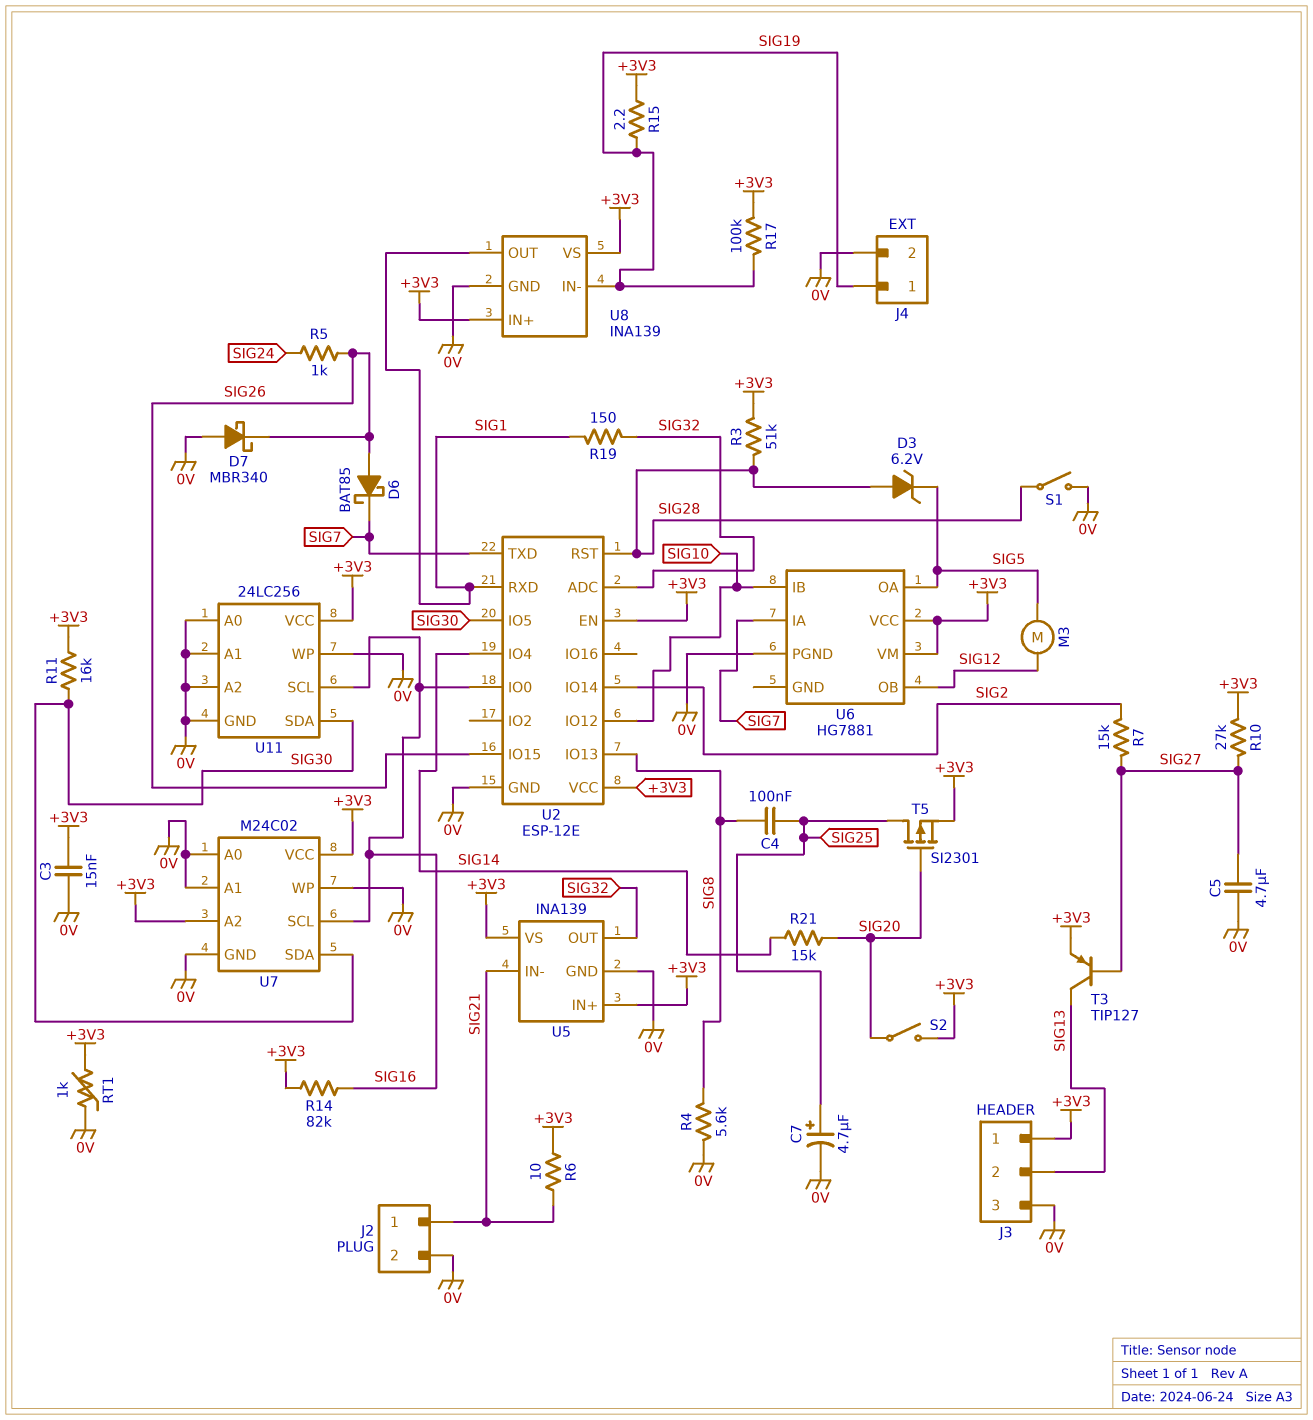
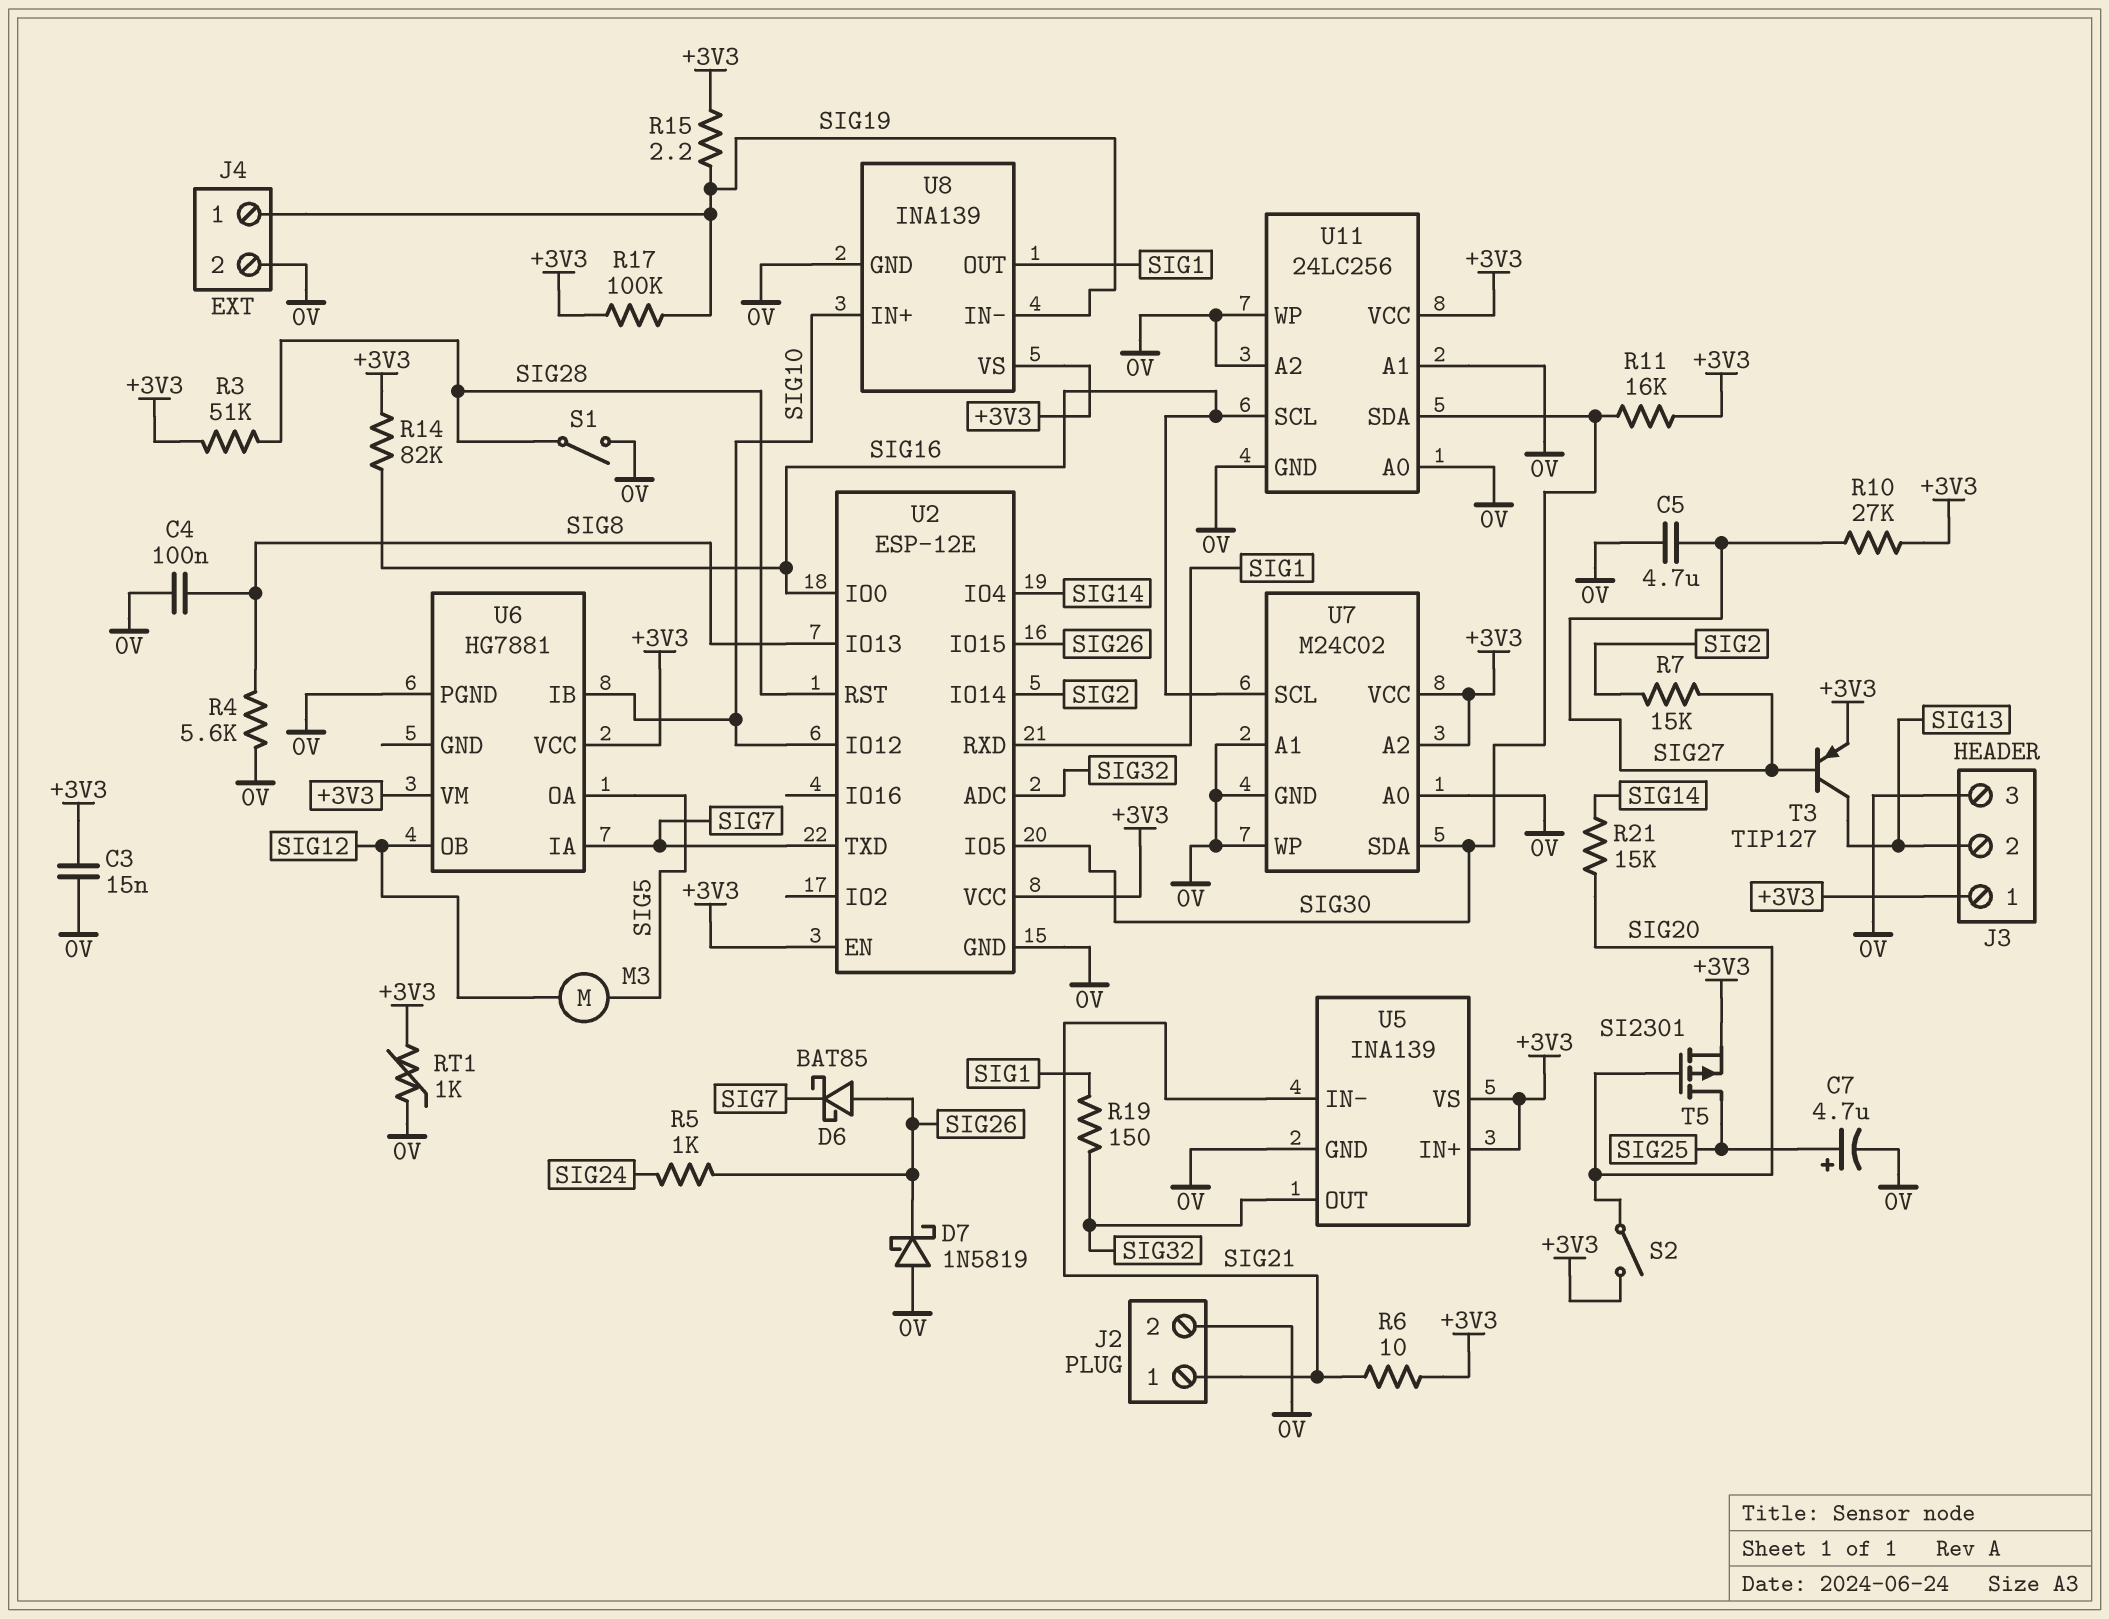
C4: 100nF (SIG8, SIG25) -> 100nF (0V, SIG8)
D3: zener 6.2V (A SIG28, K SIG5) -> none
D7: schottky MBR340 (A 0V, K SIG26) -> schottky 1N5819 (A 0V, K SIG26)
U8 pin IN+: +3V3 -> SIG10

